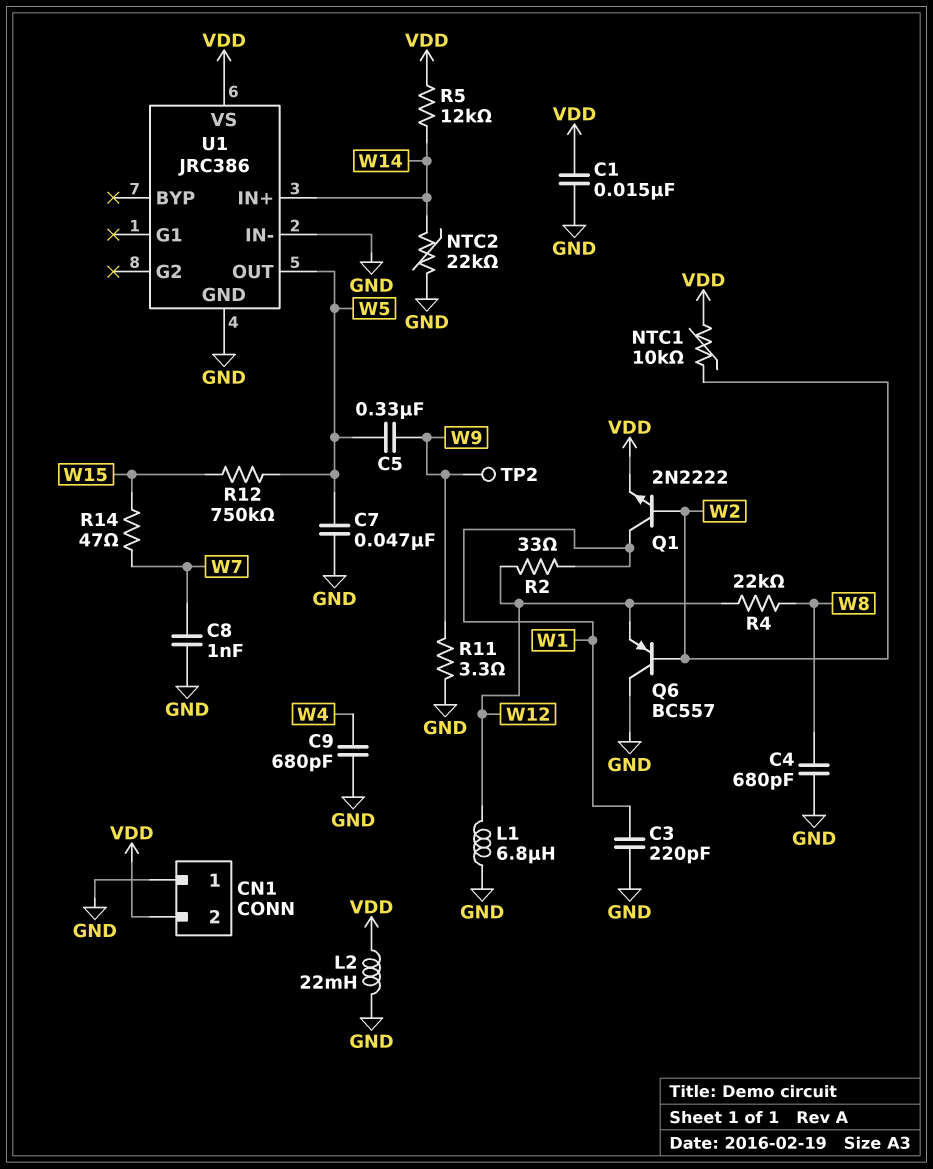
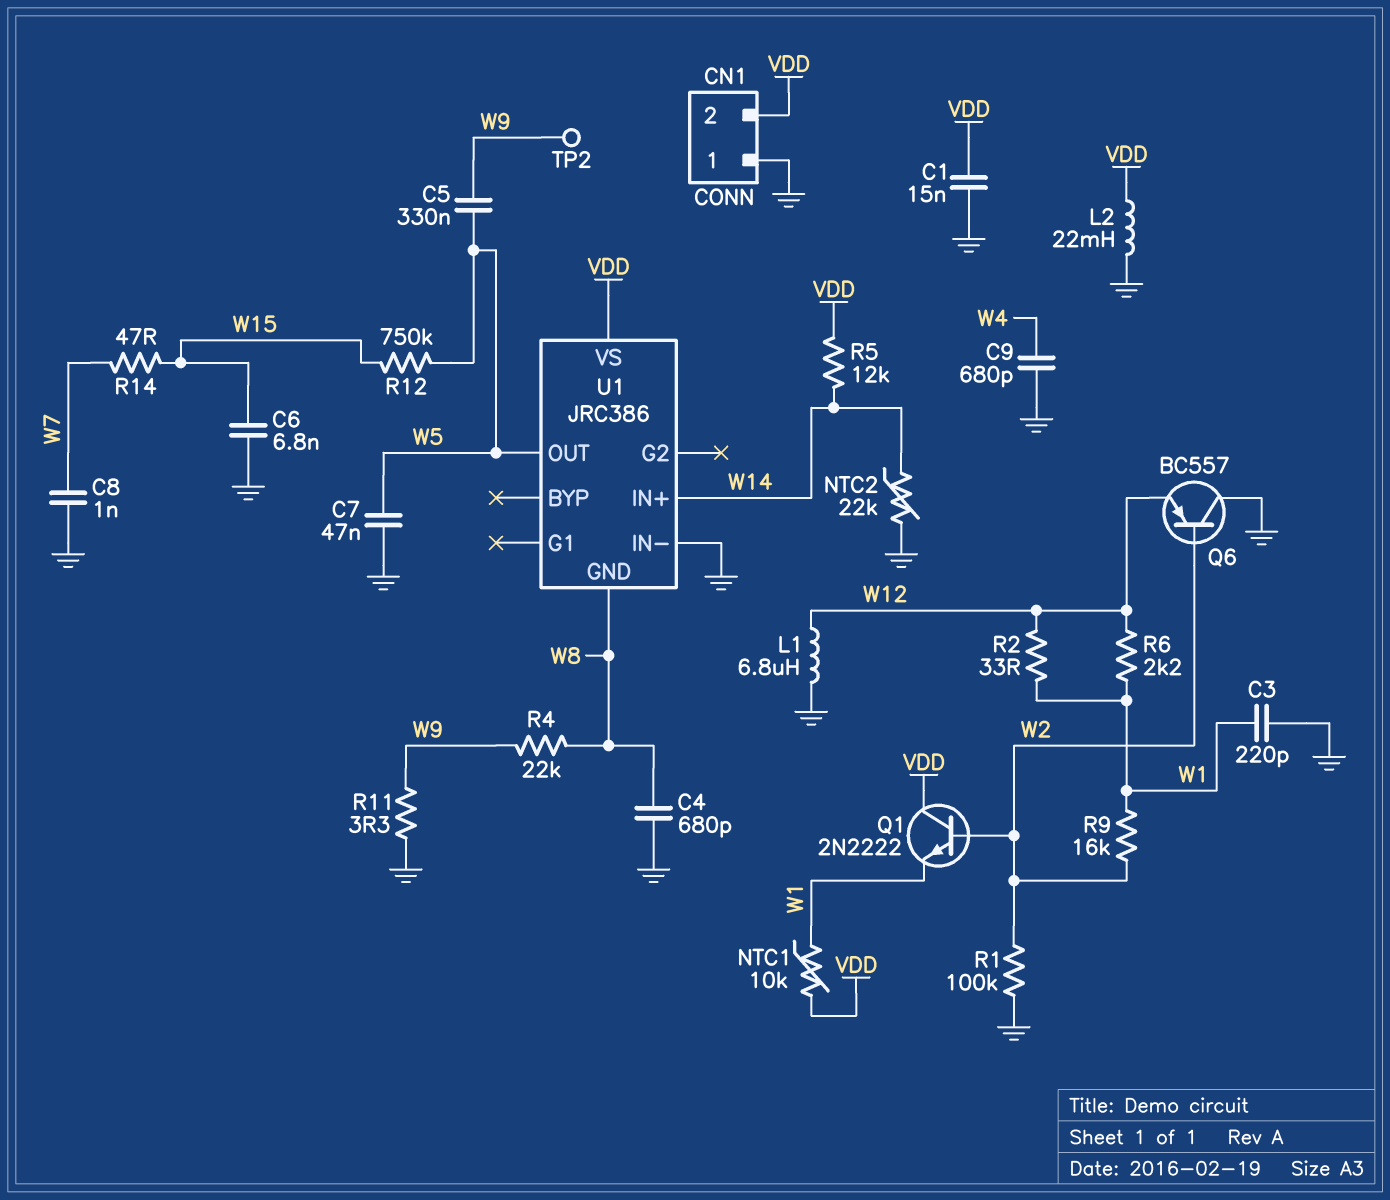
C6: none -> 6.8nF (GND, W15)
NTC1: 10k (VDD, W2) -> 10k (VDD, W1)
Q1: NPN 2N2222 (B W2, C W1, E VDD) -> NPN 2N2222 (B W2, C VDD, E W1)
R1: none -> 100k (GND, W2)
R4: 22k (W8, W12) -> 22k (W8, W9)
R6: none -> 2.2k (W1, W12)
R9: none -> 16k (W1, W2)
U1 pin GND: GND -> W8

